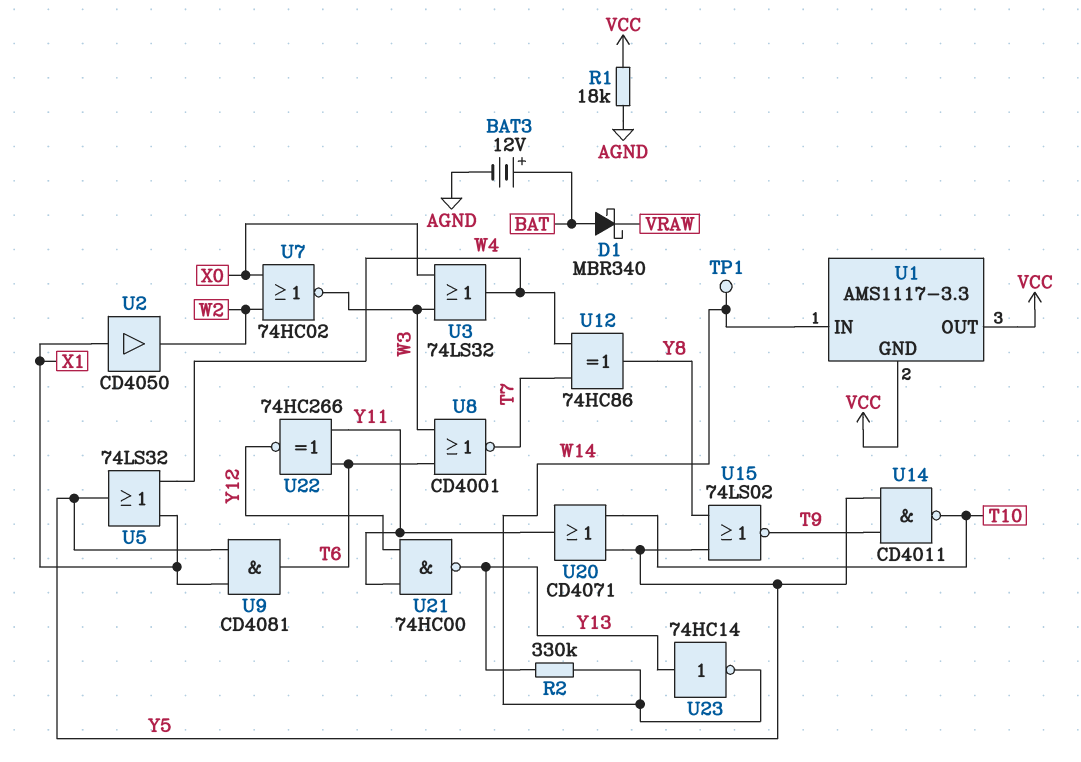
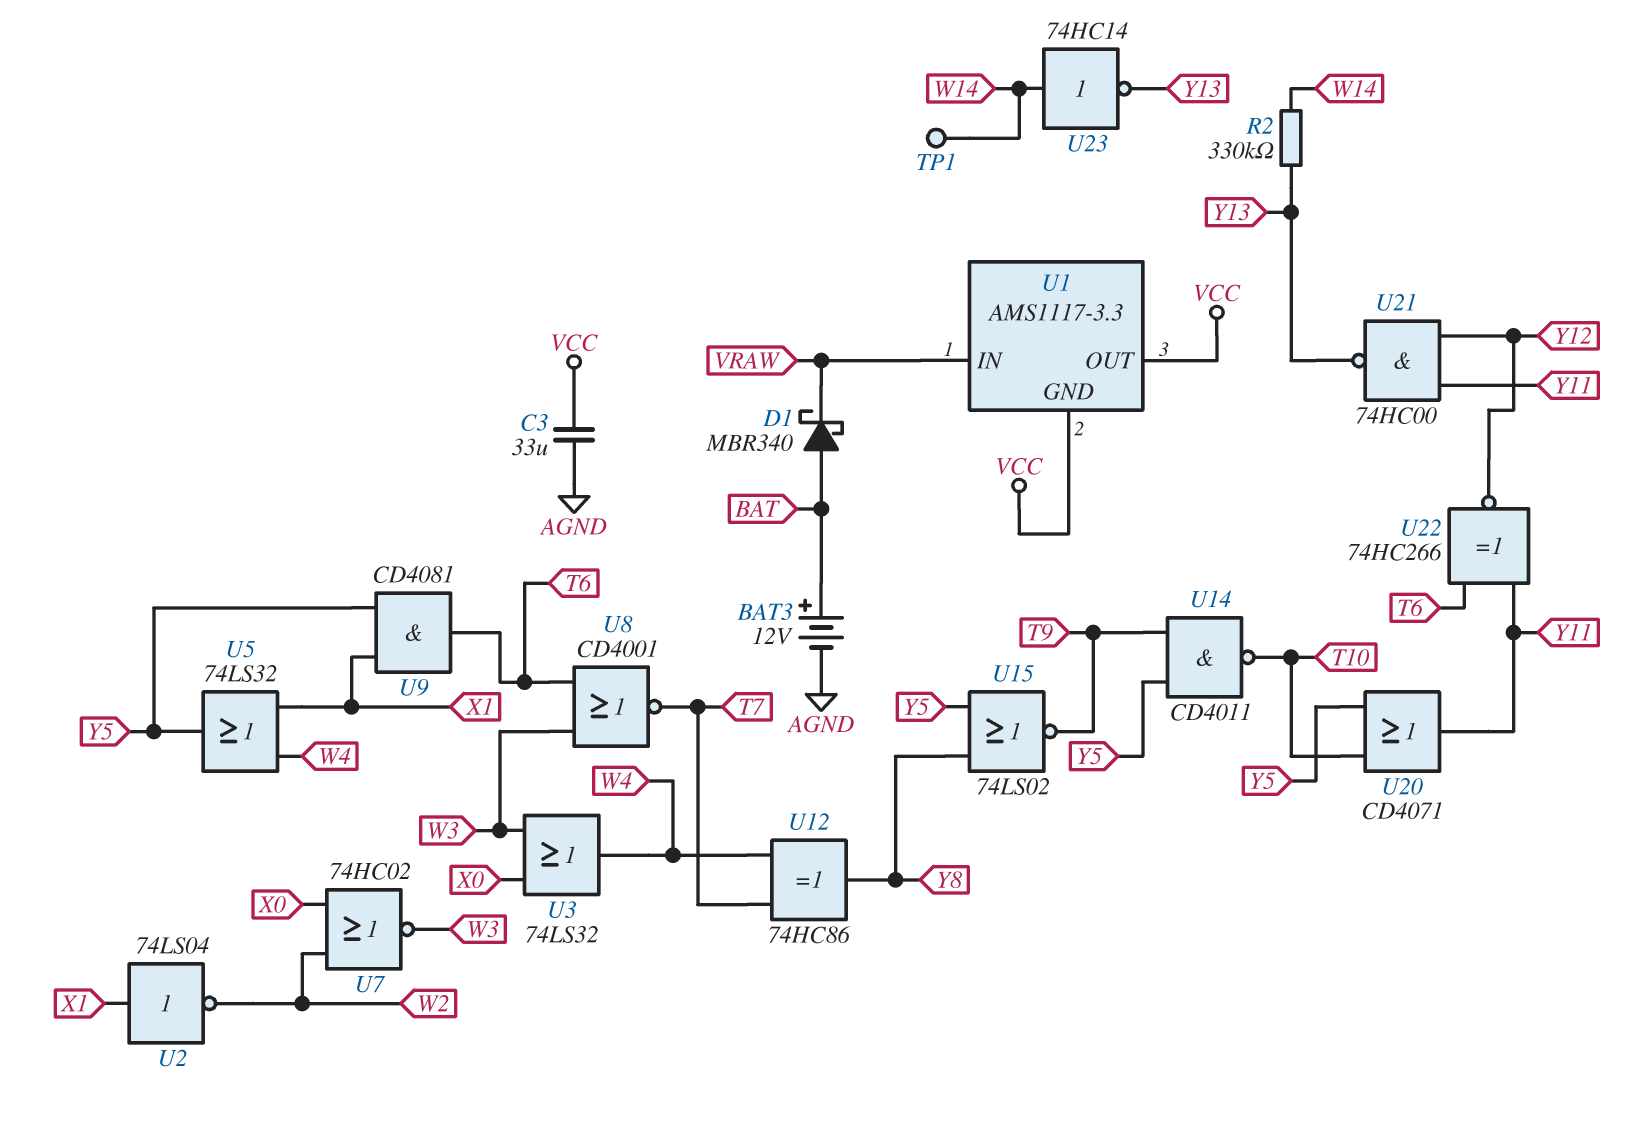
C3: none -> 33uF (AGND, VCC)
R1: 18k (AGND, VCC) -> none
U1 pin IN: W14 -> VRAW
U2: buffer CD4050 (in X1, out W2) -> NOT 74LS04 (in X1, out W2)
U23: NOT 74HC14 (in Y13, out W14) -> NOT 74HC14 (in W14, out Y13)

